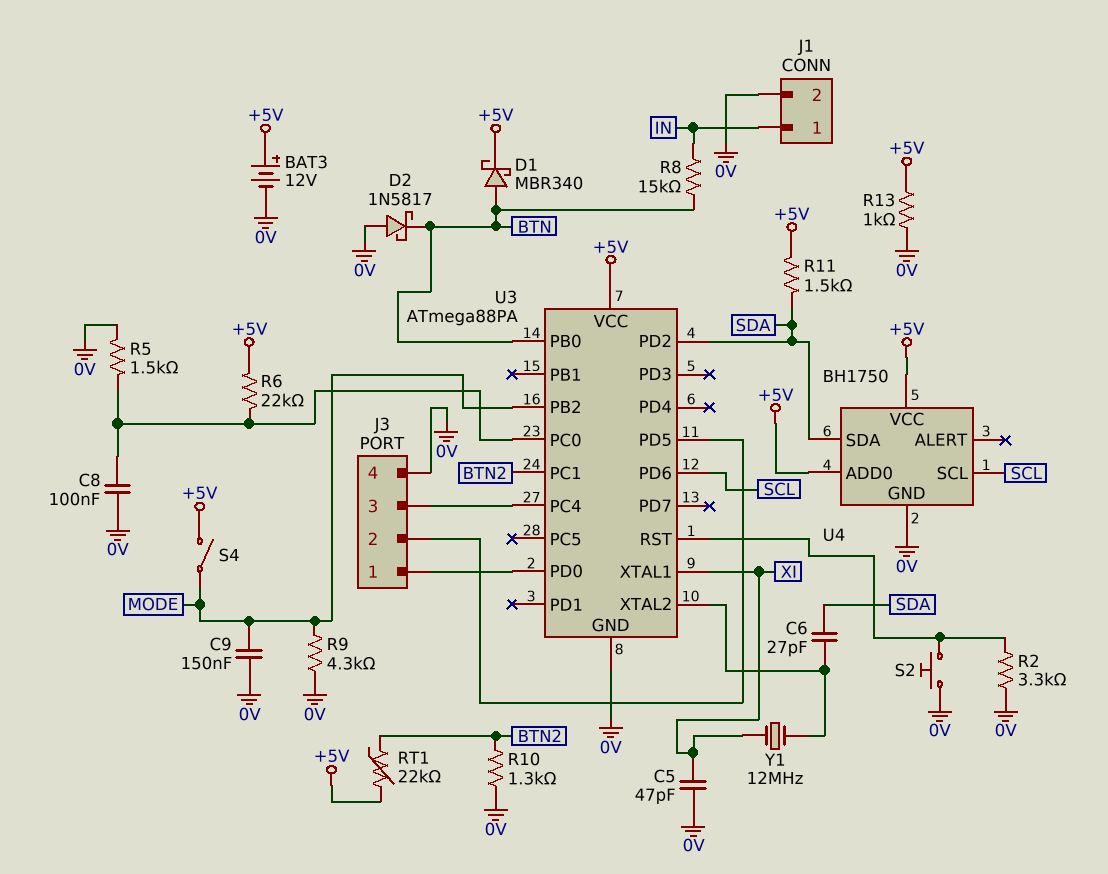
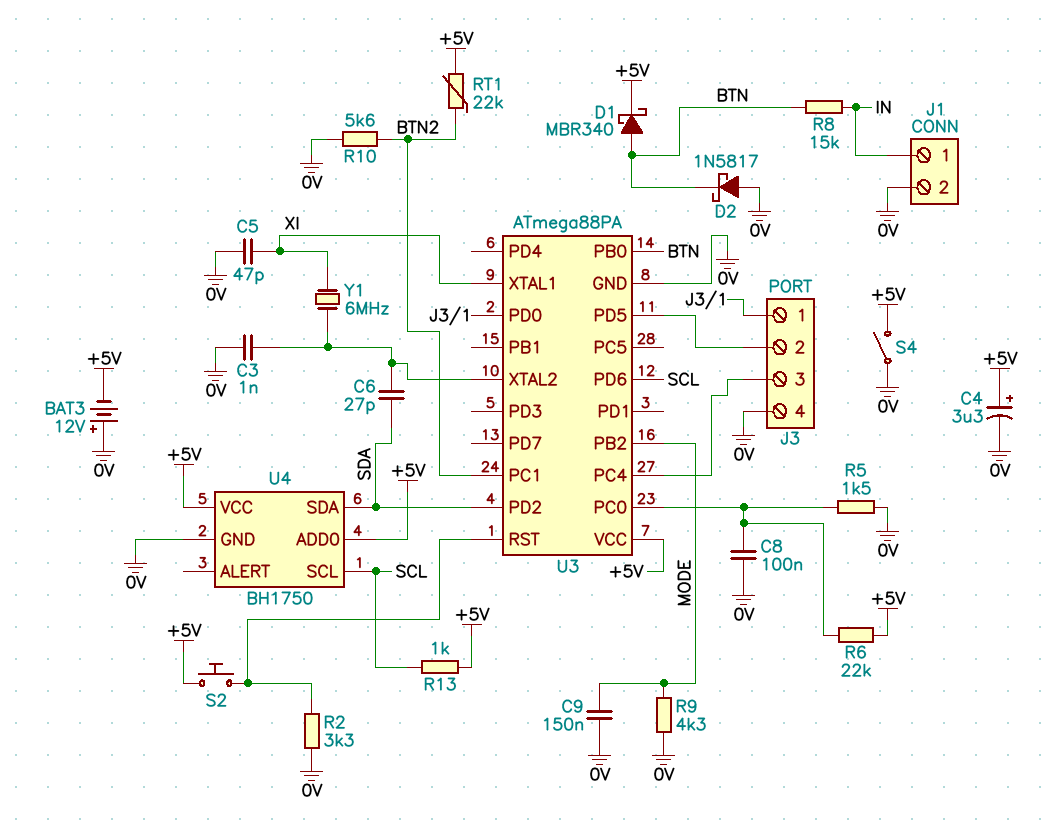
BAT3: 12V (plus +5V, minus 0V) -> 12V (plus 0V, minus +5V)
C3: none -> 1nF (0V, U3/XTAL2)
C4: none -> 3.3uF (plus +5V, minus 0V)
R10: 1.3k (0V, BTN2) -> 5.6k (0V, BTN2)
R11: 1.5k (+5V, SDA) -> none
R13: 1k (+5V, 0V) -> 1k (+5V, SCL)
S2: button (0V, U3/RST) -> button (+5V, U3/RST)
S4: switch (+5V, MODE) -> switch (+5V, 0V)
Y1: 12MHz (U3/XTAL2, XI) -> 6MHz (U3/XTAL2, XI)

